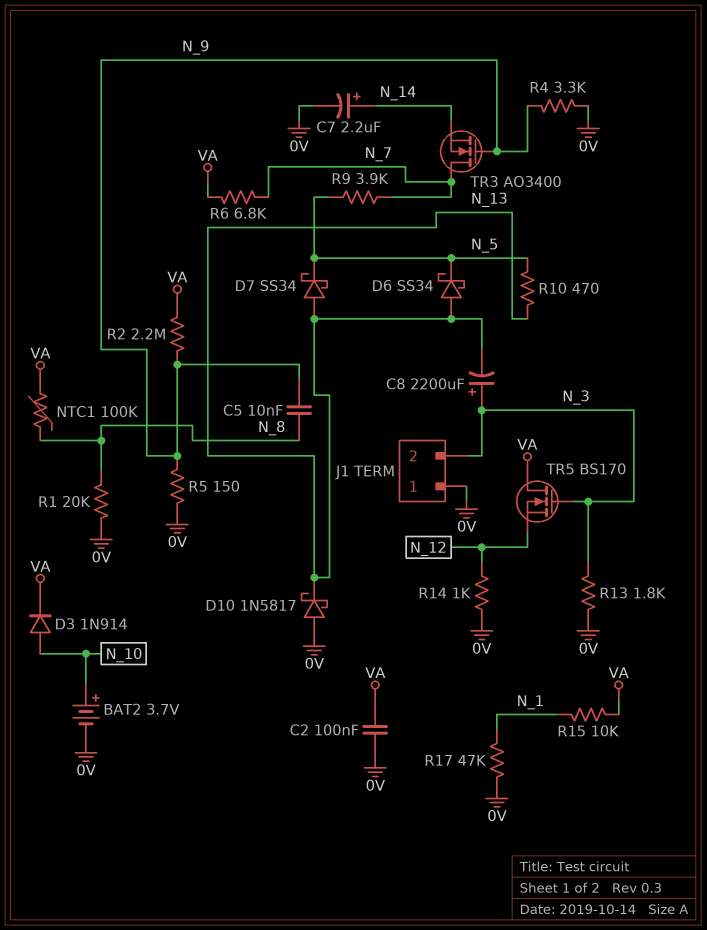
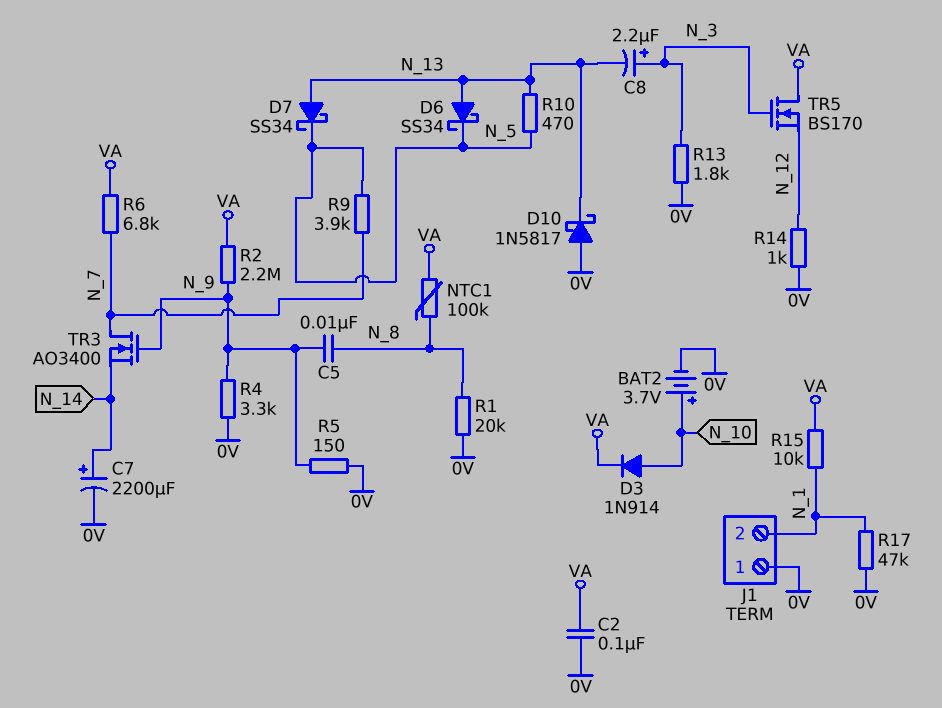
C7: 2.2uF (plus N_14, minus 0V) -> 2200uF (plus N_14, minus 0V)
C8: 2200uF (plus N_3, minus N_13) -> 2.2uF (plus N_3, minus N_13)
J1 pin 2: N_3 -> N_1

